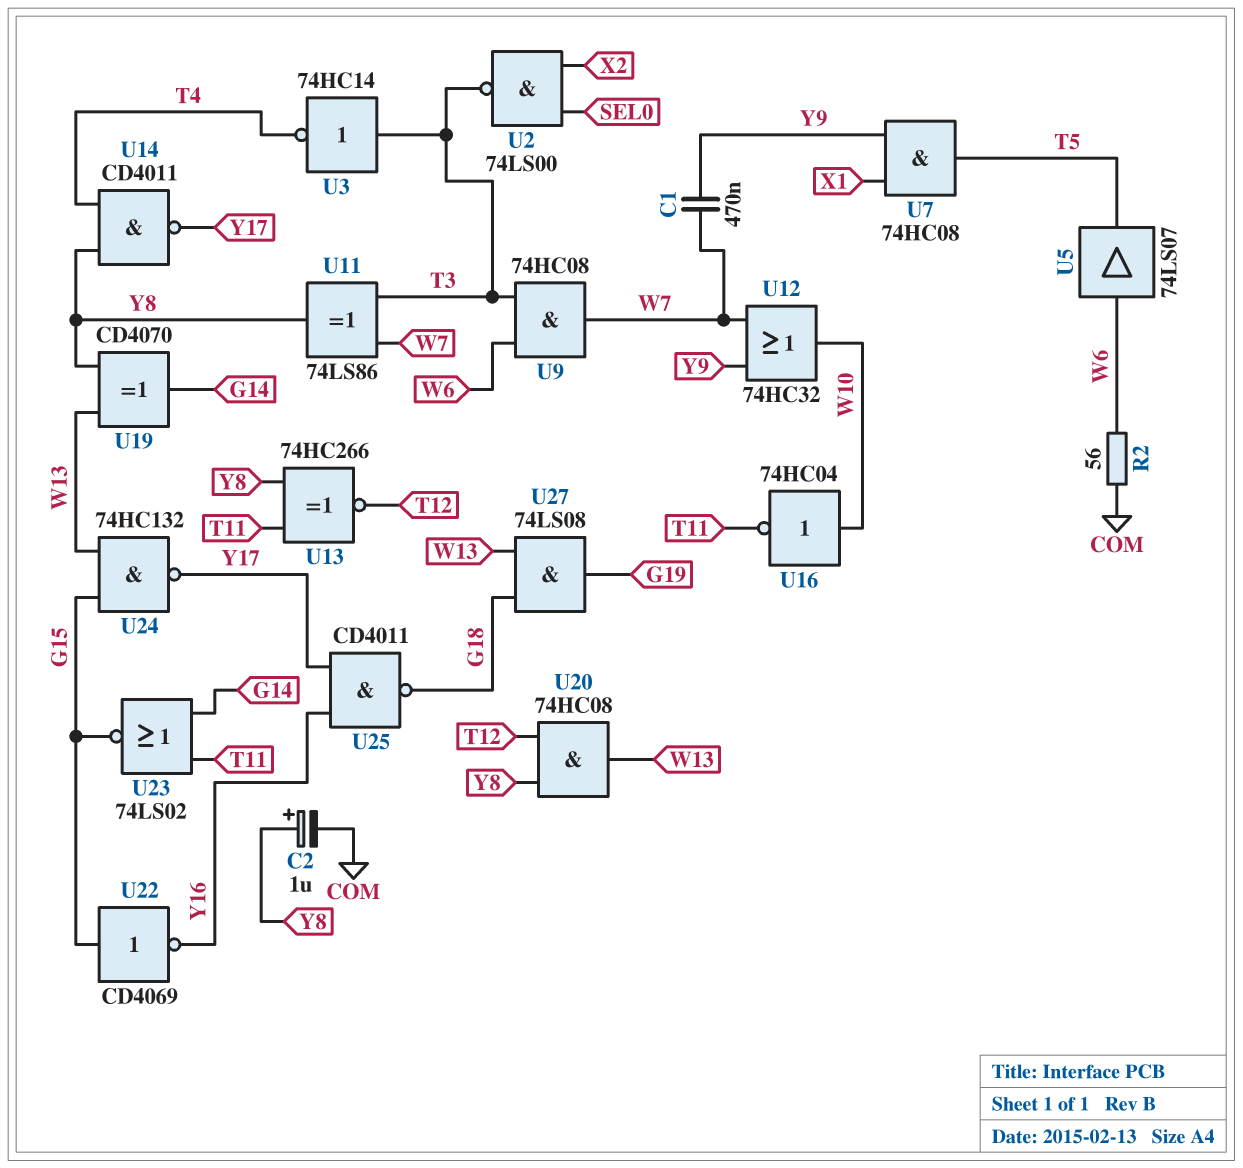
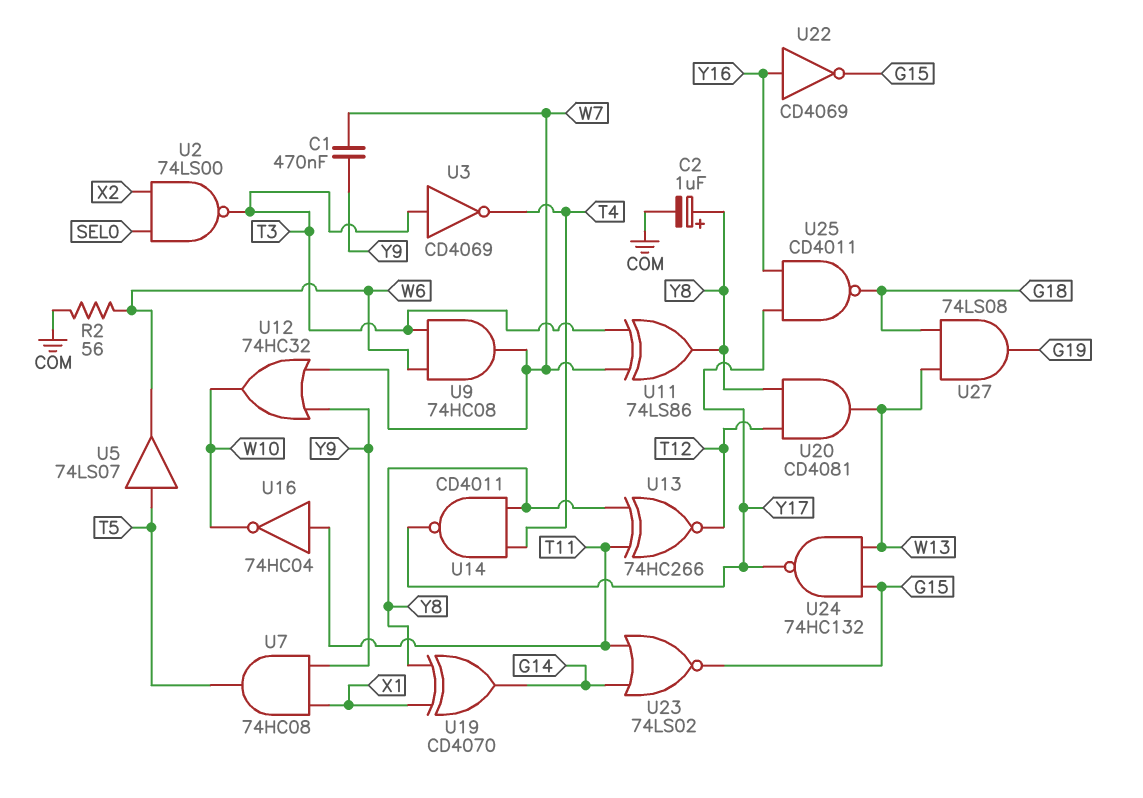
U3: NOT 74HC14 (in T3, out T4) -> NOT CD4069 (in T3, out T4)
U5: buffer 74LS07 (in W6, out T5) -> buffer 74LS07 (in T5, out W6)
U16: NOT 74HC04 (in W10, out T11) -> NOT 74HC04 (in T11, out W10)
U19: XOR CD4070 (in W13, in Y8, out G14) -> XOR CD4070 (in X1, in Y8, out G14)
U20: AND 74HC08 (in T12, in Y8, out W13) -> AND CD4081 (in T12, in Y8, out W13)
U22: NOT CD4069 (in G15, out Y16) -> NOT CD4069 (in Y16, out G15)

